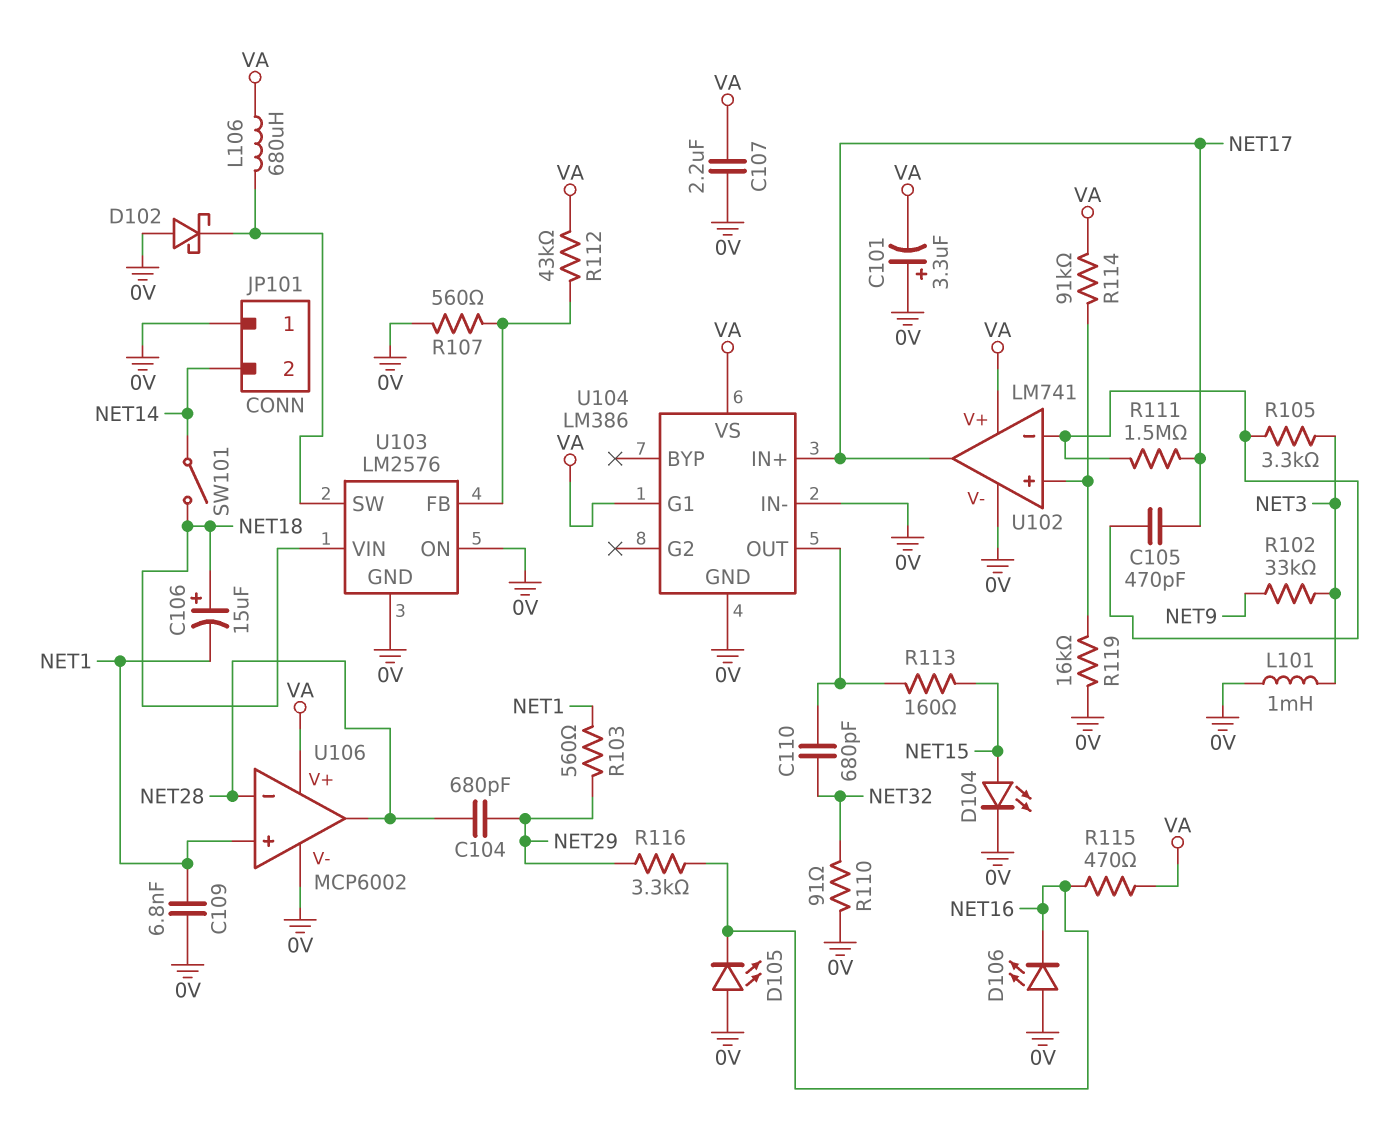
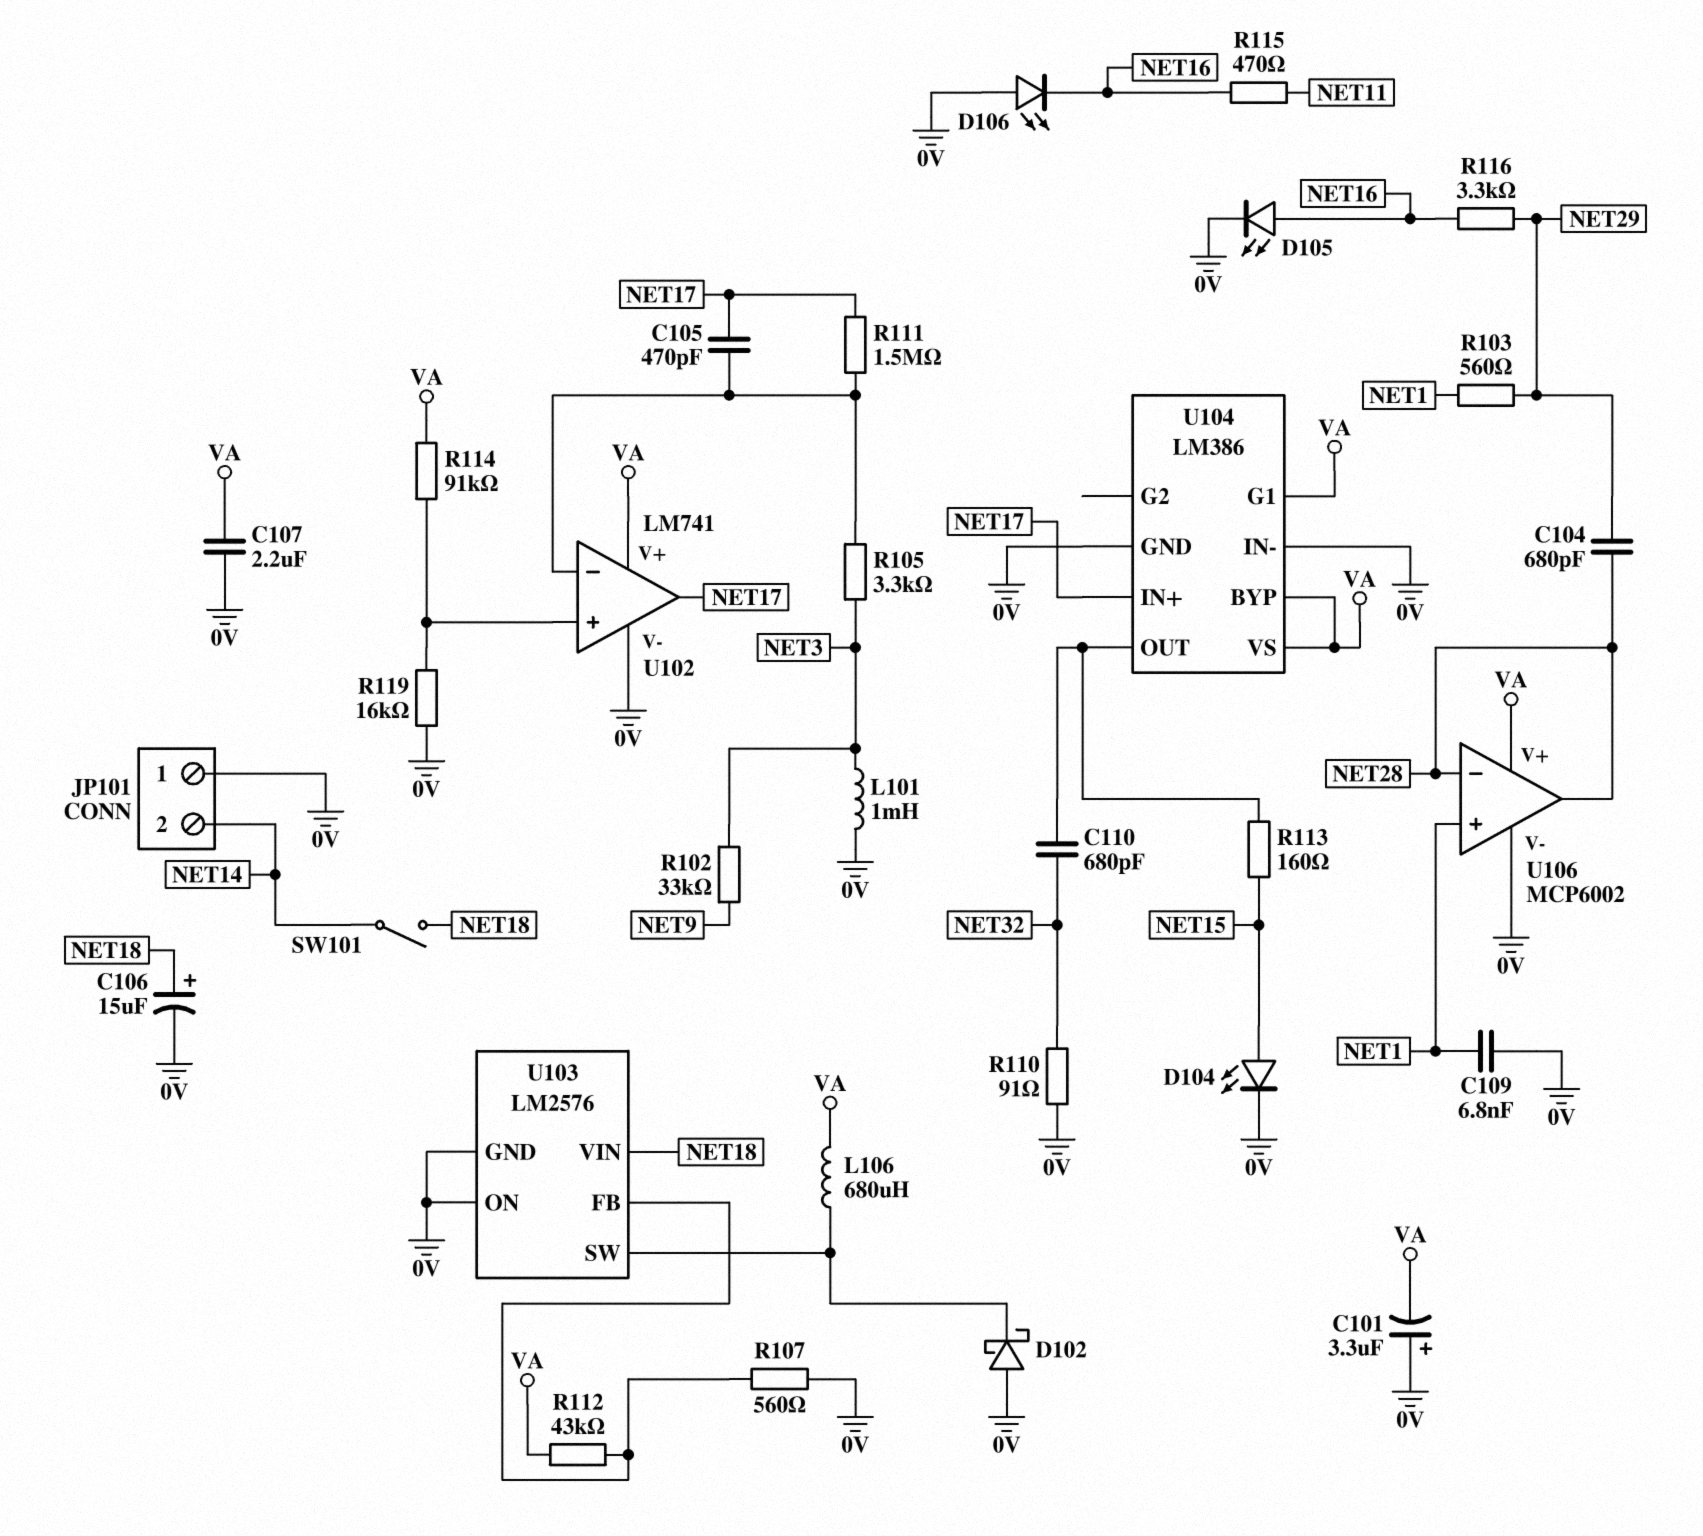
C106: 15uF (plus NET18, minus NET1) -> 15uF (plus NET18, minus 0V)
D105: LED (A 0V, K NET16) -> LED (A NET16, K 0V)
R115: 470 (NET16, VA) -> 470 (NET11, NET16)
U104 pin BYP: none -> VA

